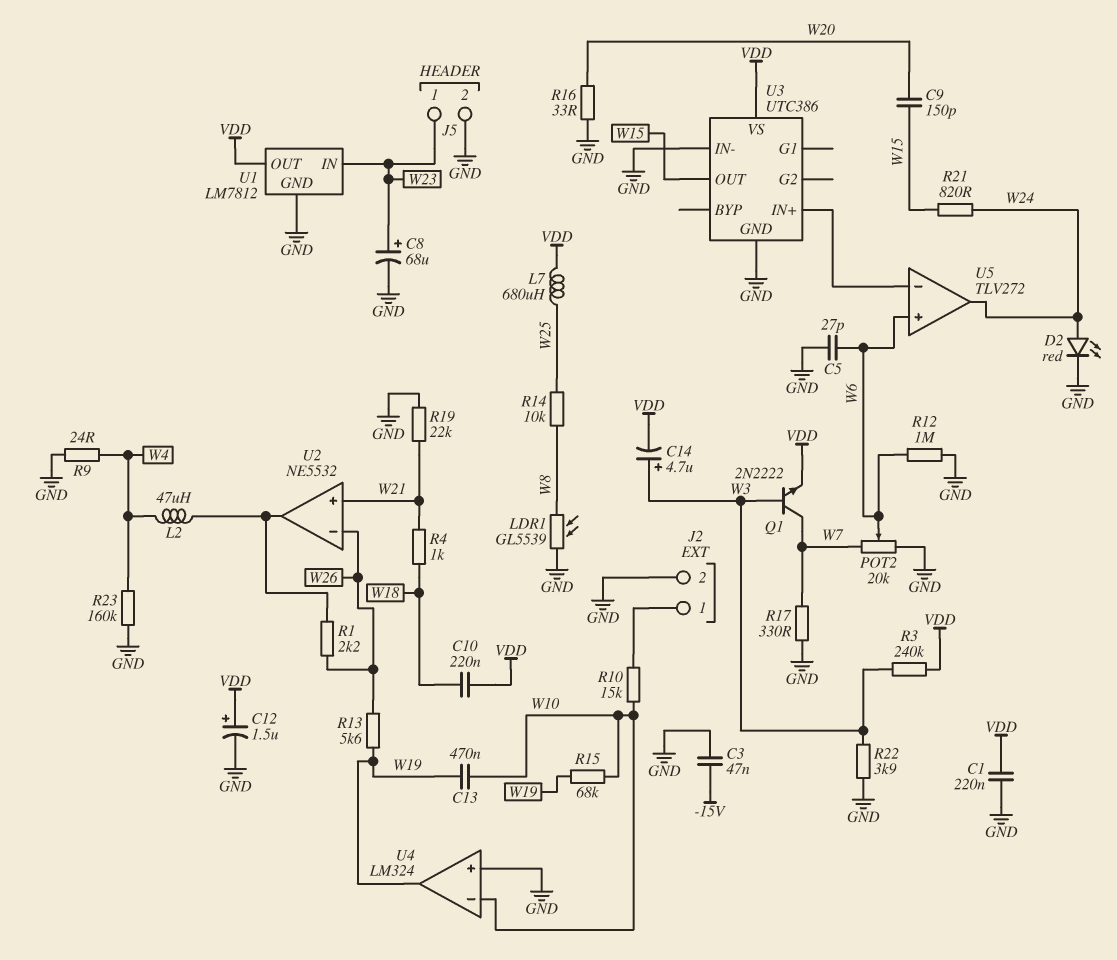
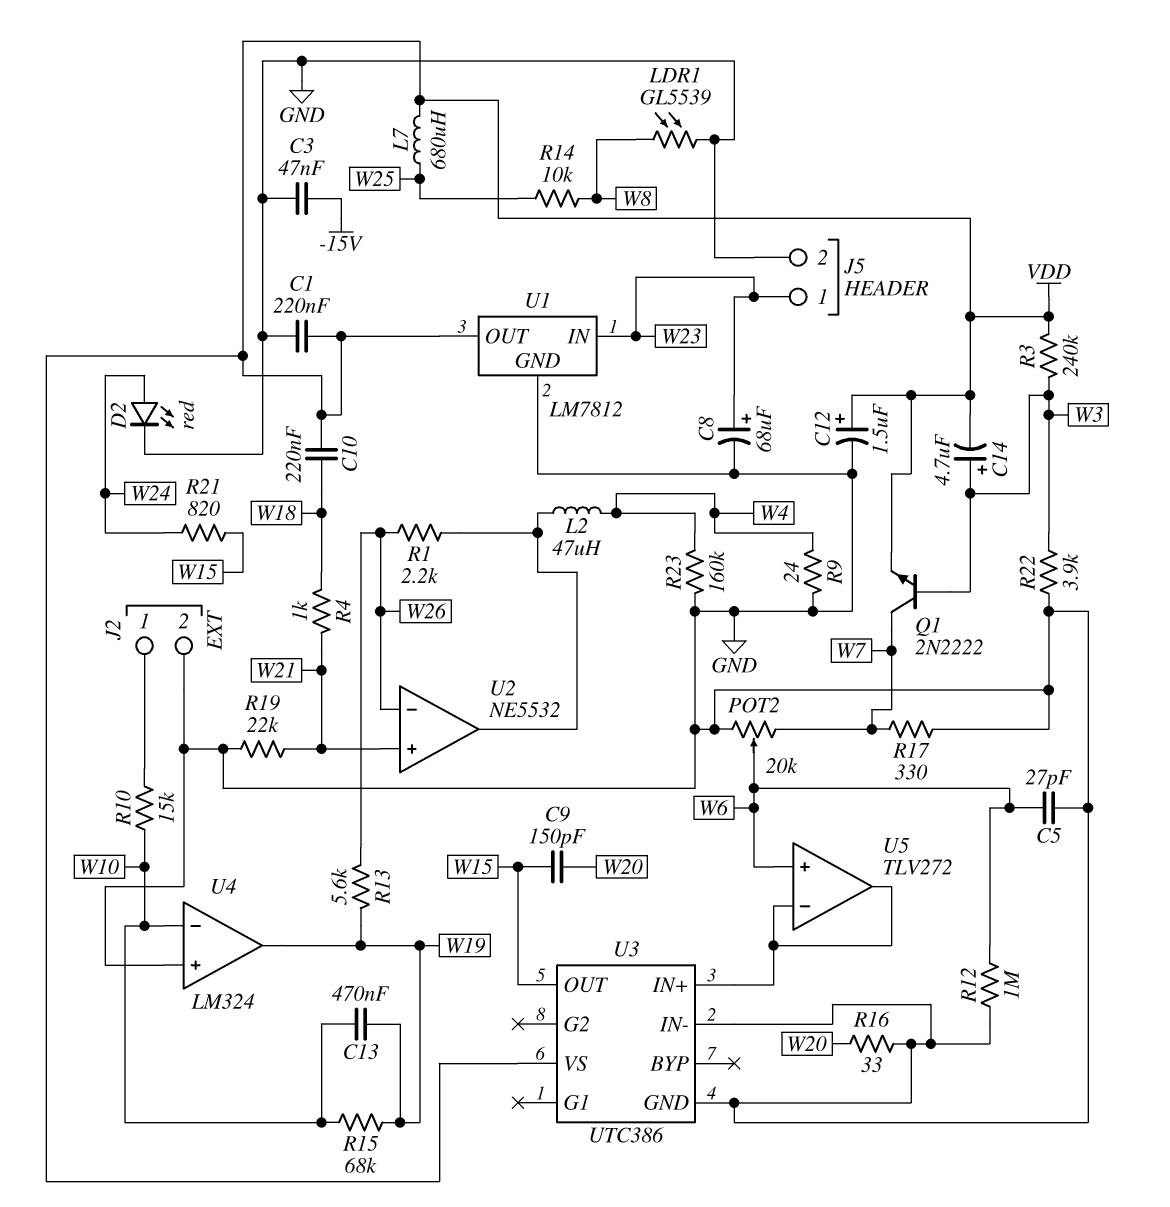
U5 pin out: W24 -> U3/IN+

